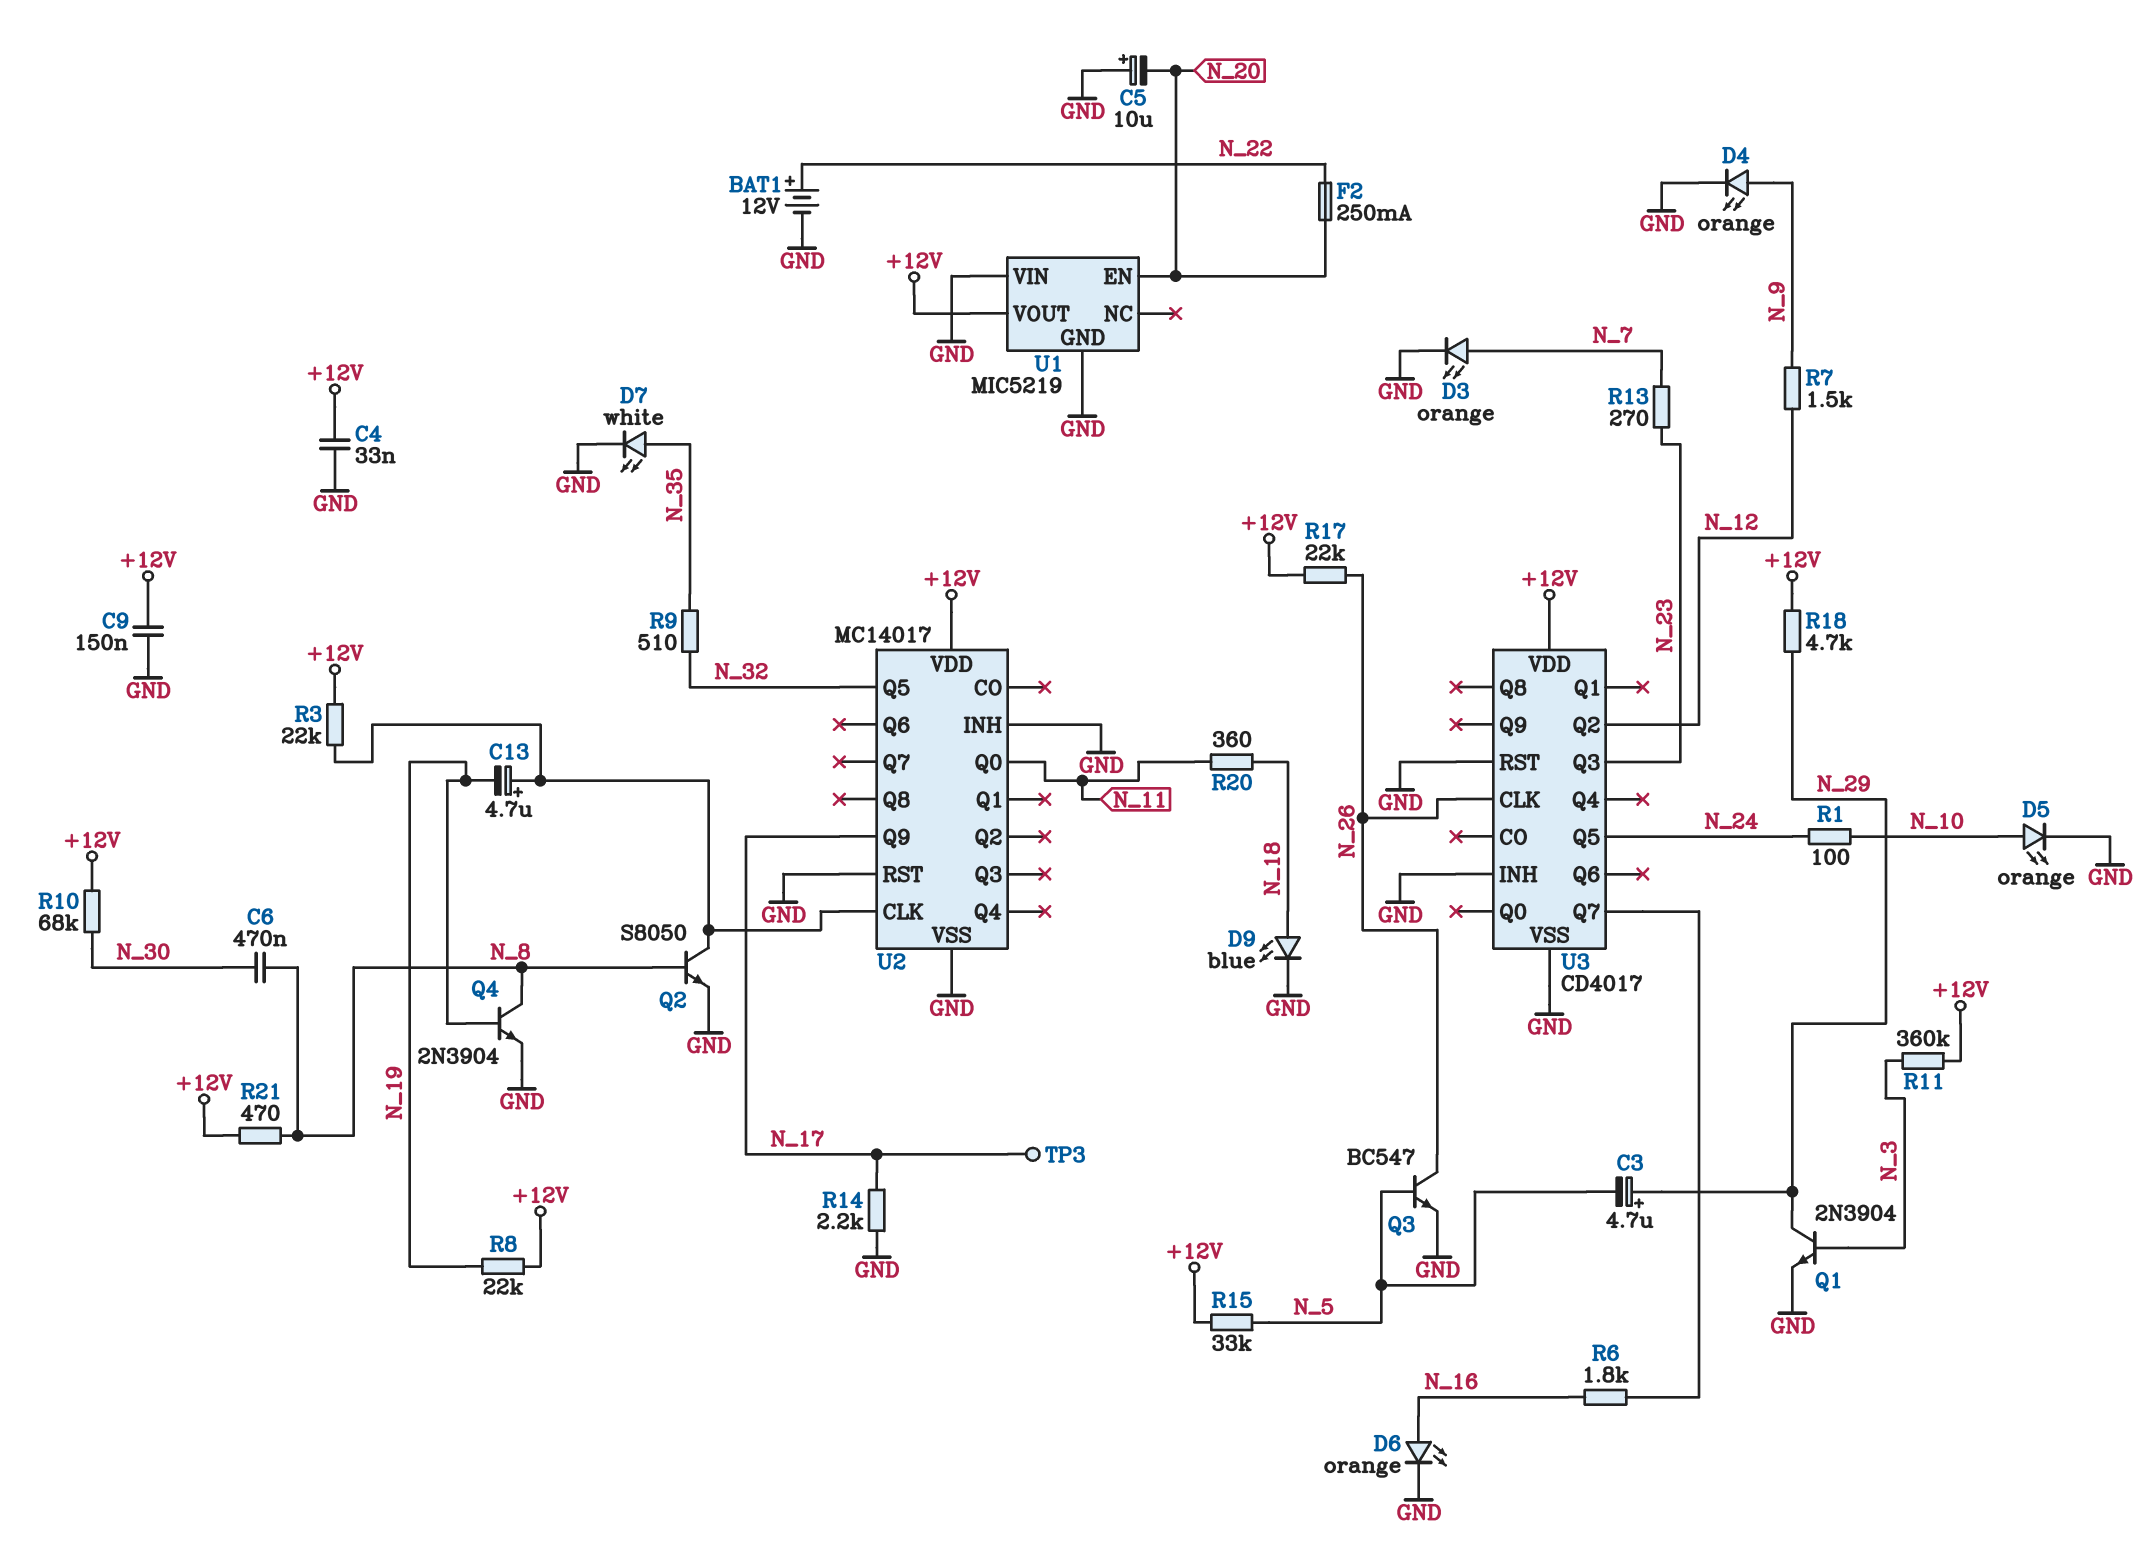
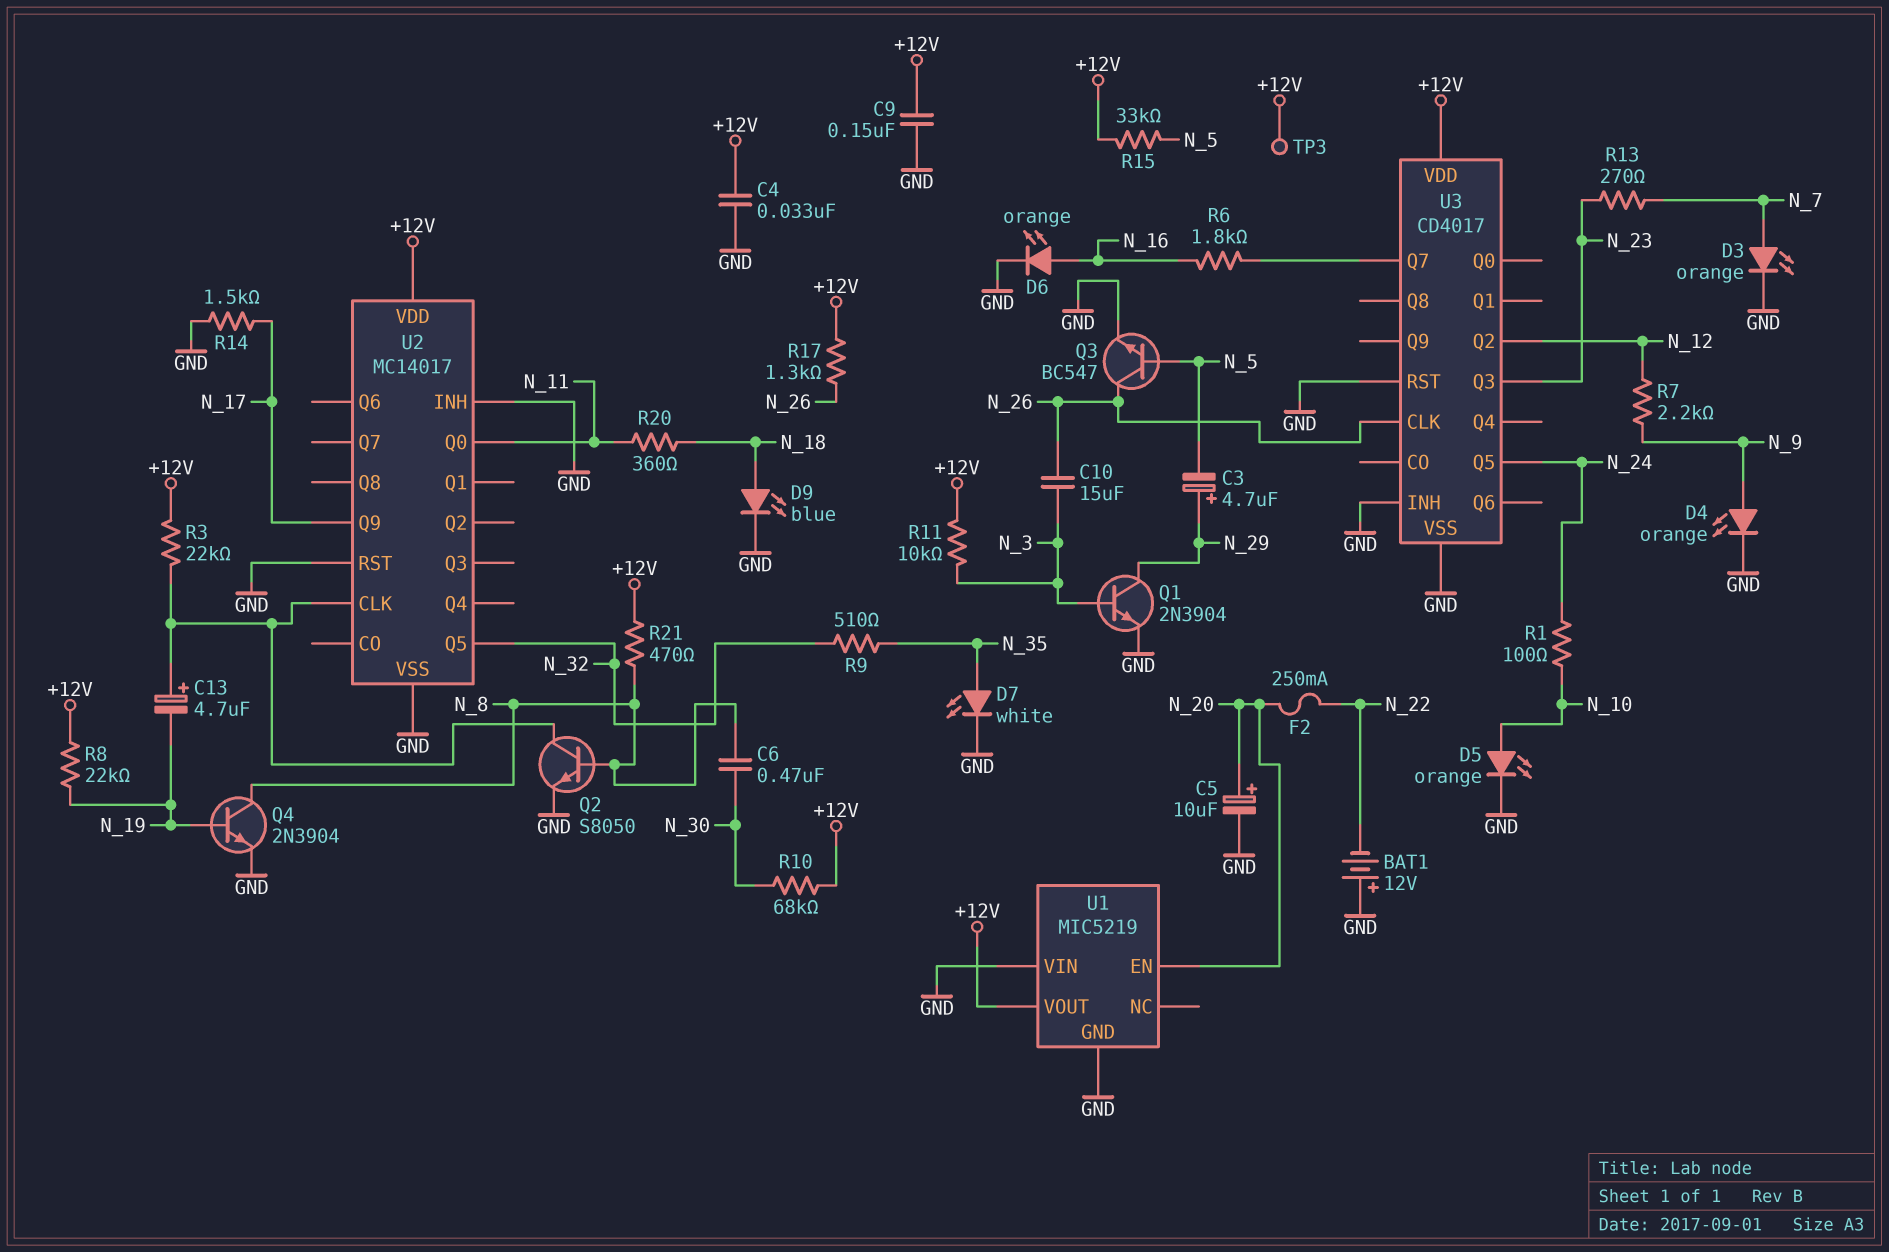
BAT1: 12V (plus N_22, minus GND) -> 12V (plus GND, minus N_22)
C5: 10uF (plus GND, minus N_20) -> 10uF (plus N_20, minus GND)
C10: none -> 15uF (N_3, N_26)
R7: 1.5k (N_9, N_12) -> 2.2k (N_9, N_12)
R11: 360k (+12V, N_3) -> 10k (+12V, N_3)
R14: 2.2k (GND, N_17) -> 1.5k (GND, N_17)
R17: 22k (+12V, N_26) -> 1.3k (+12V, N_26)
R18: 4.7k (+12V, N_29) -> none
TP3: test point (N_17) -> test point (+12V)

